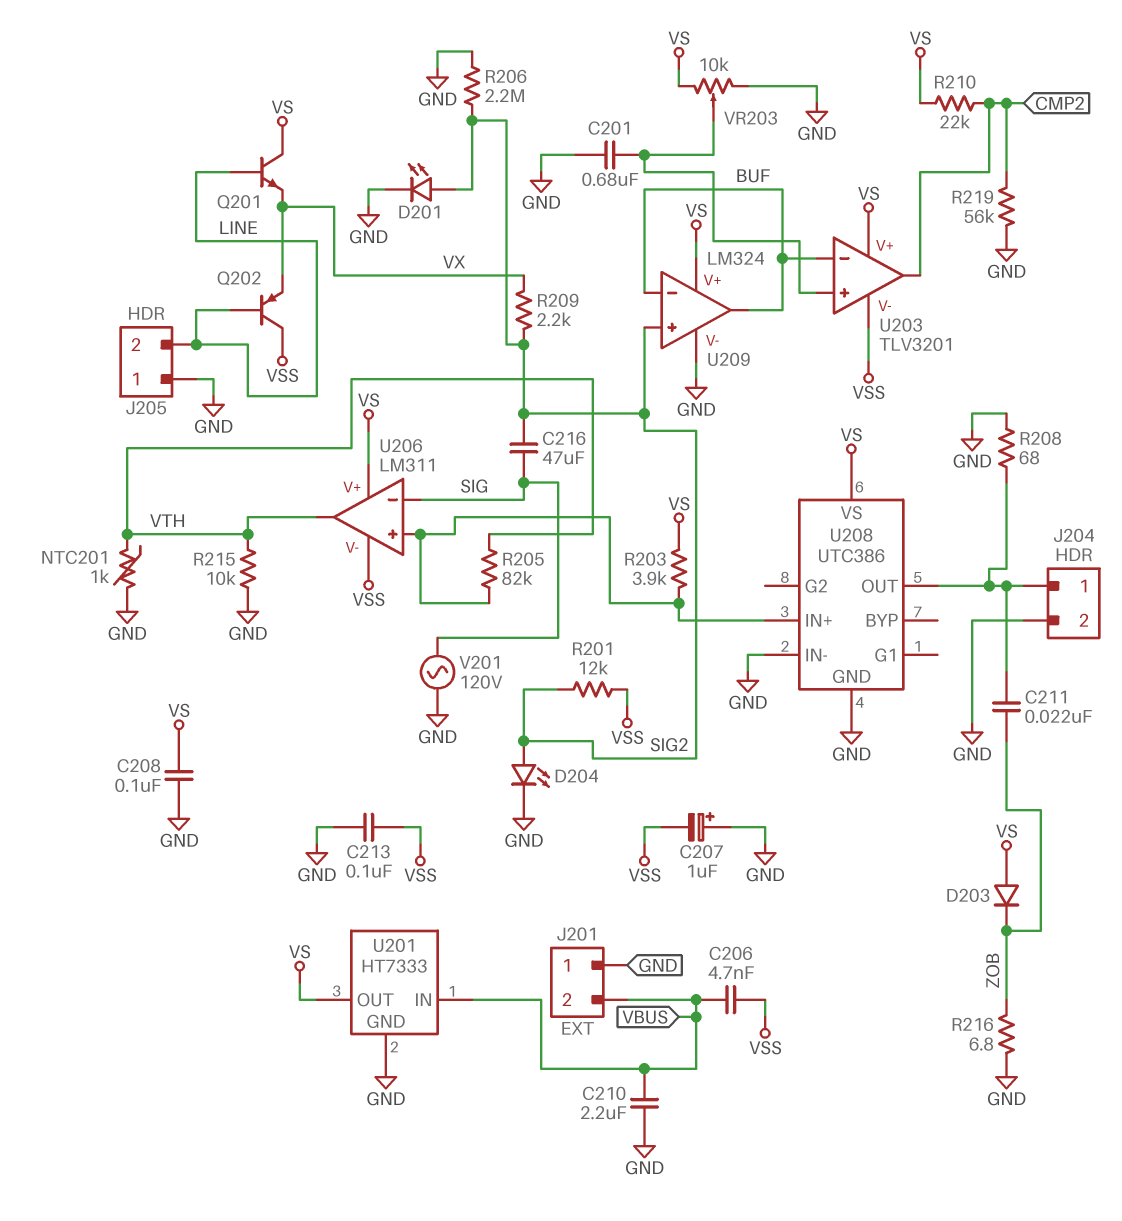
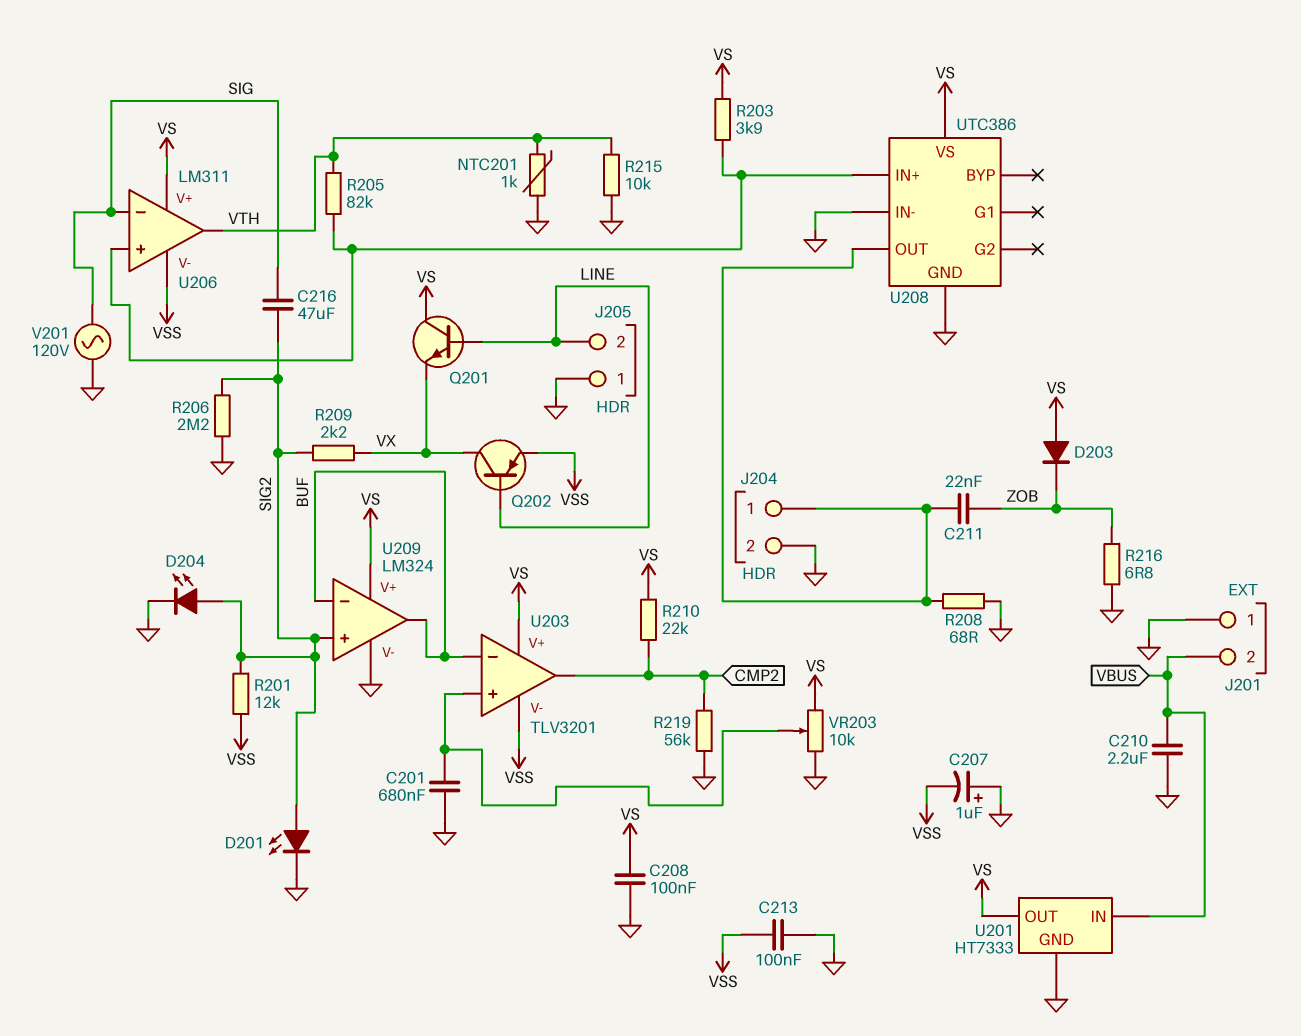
C206: 4.7nF (VBUS, VSS) -> none
Q202: PNP (B LINE, C VSS, E VX) -> PNP (B LINE, C VX, E VSS)

